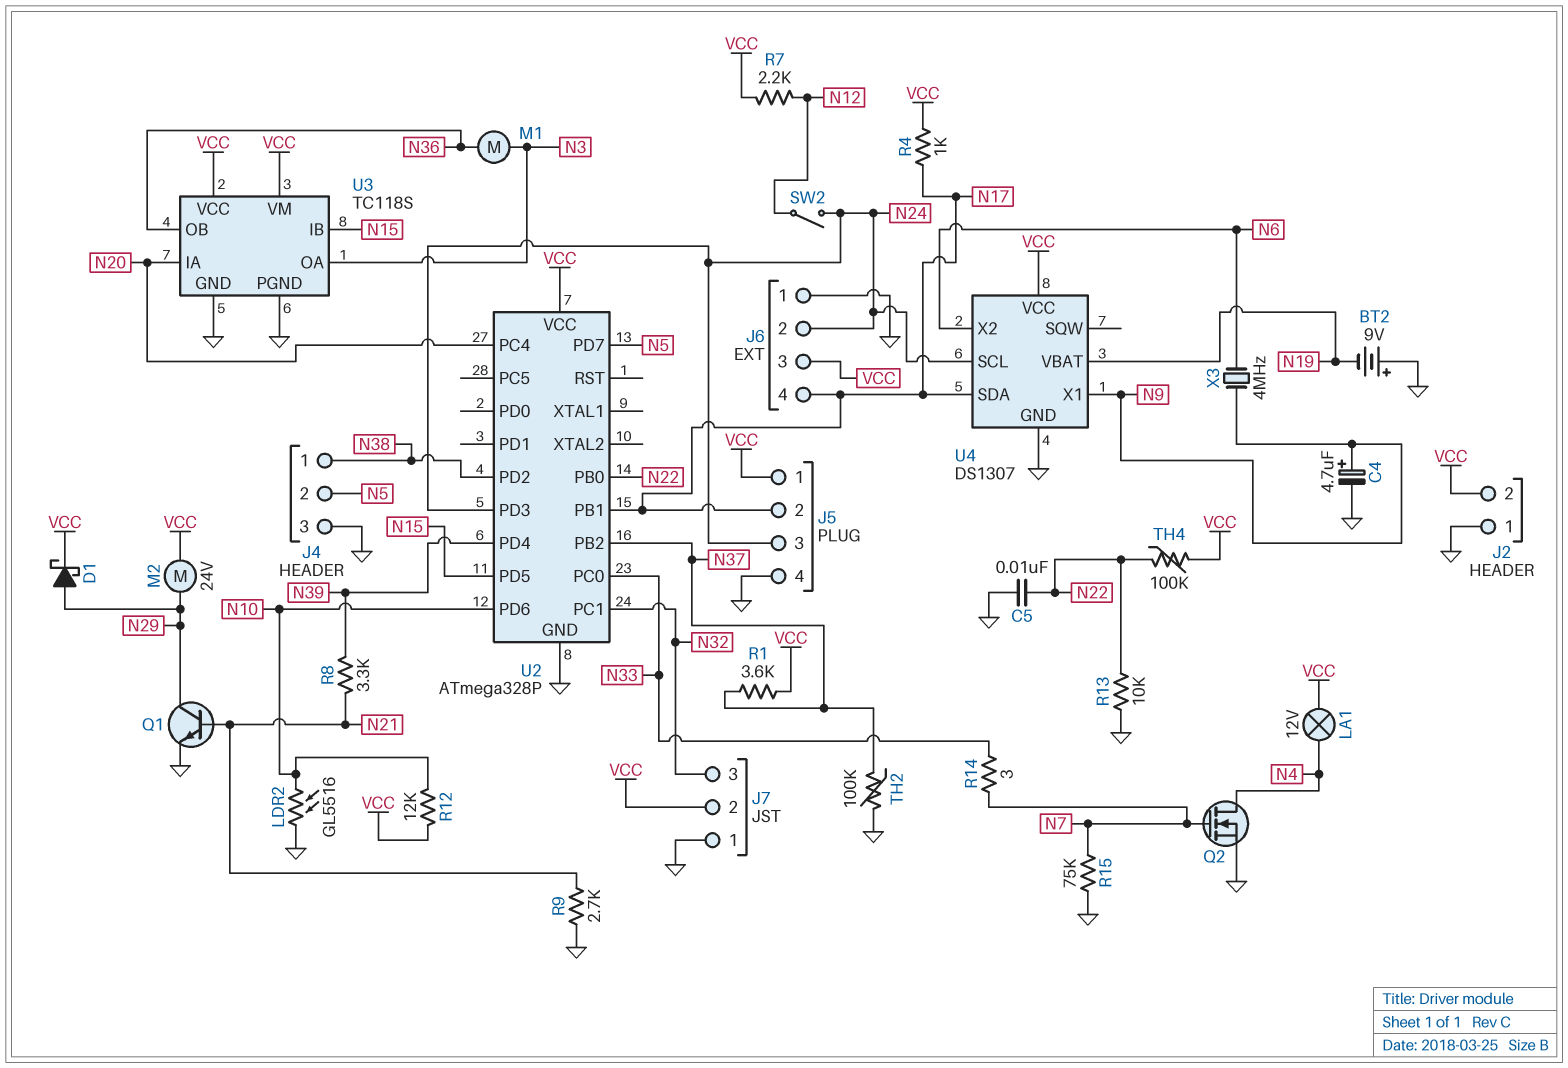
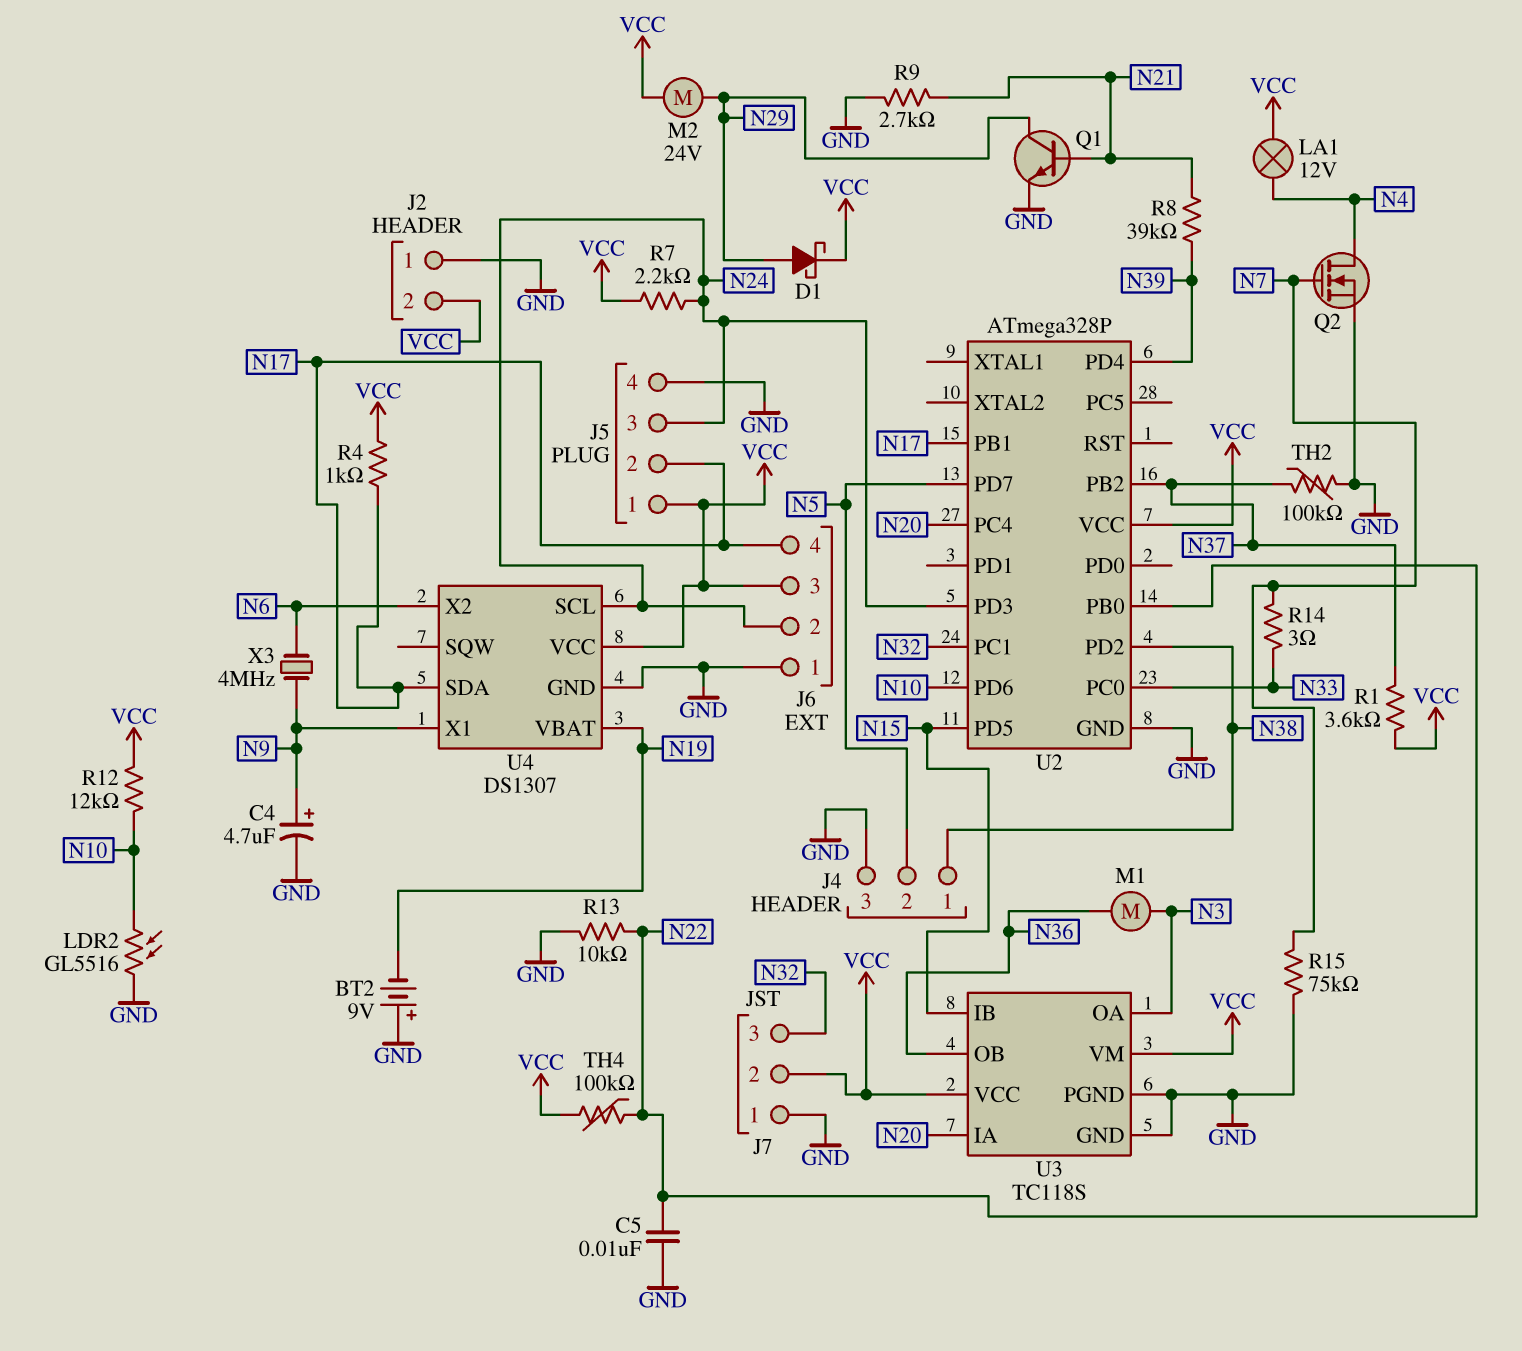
R7: 2.2k (N12, VCC) -> 2.2k (N24, VCC)
R8: 3.3k (N21, N39) -> 39k (N21, N39)
SW2: switch (N12, N24) -> none

